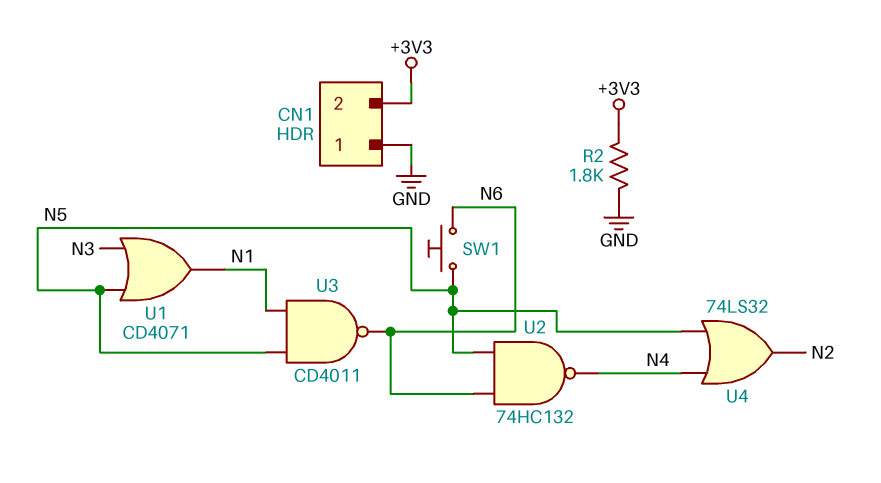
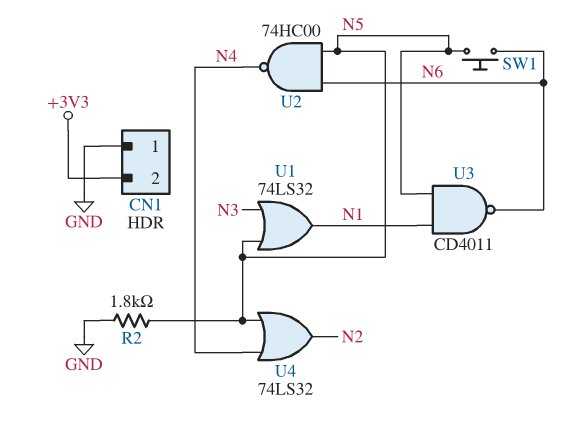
R2: 1.8k (+3V3, GND) -> 1.8k (GND, N5)
U1: OR CD4071 (in N3, in N5, out N1) -> OR 74LS32 (in N3, in N5, out N1)
U2: NAND 74HC132 (in N5, in N6, out N4) -> NAND 74HC00 (in N5, in N6, out N4)

